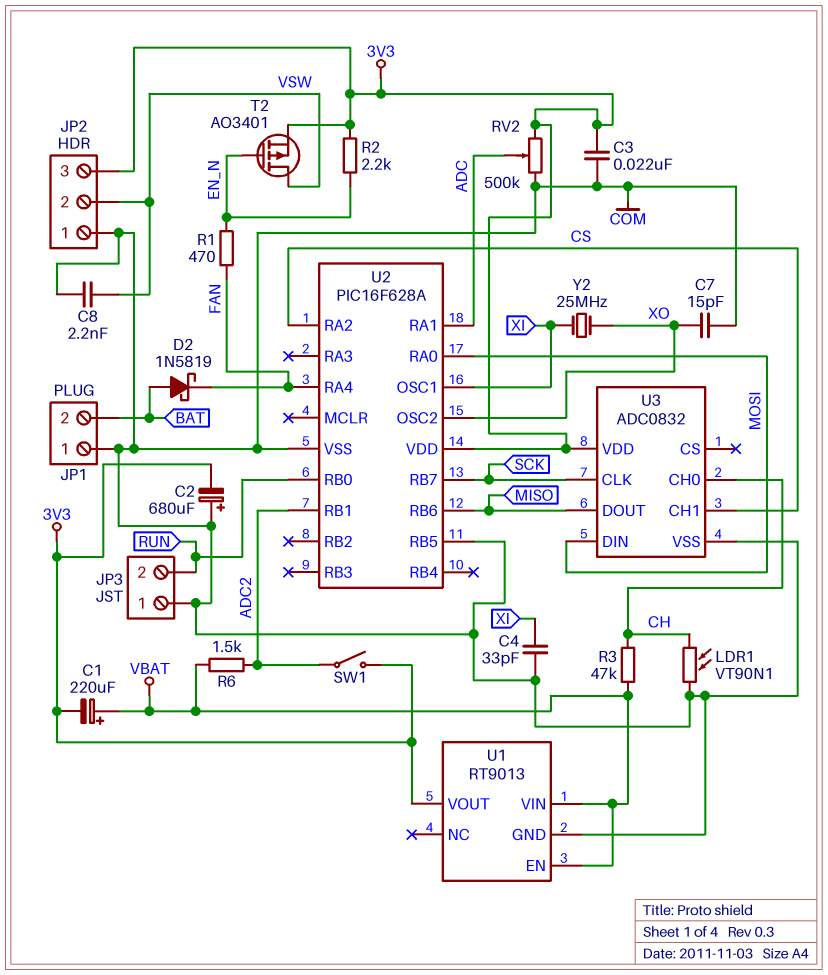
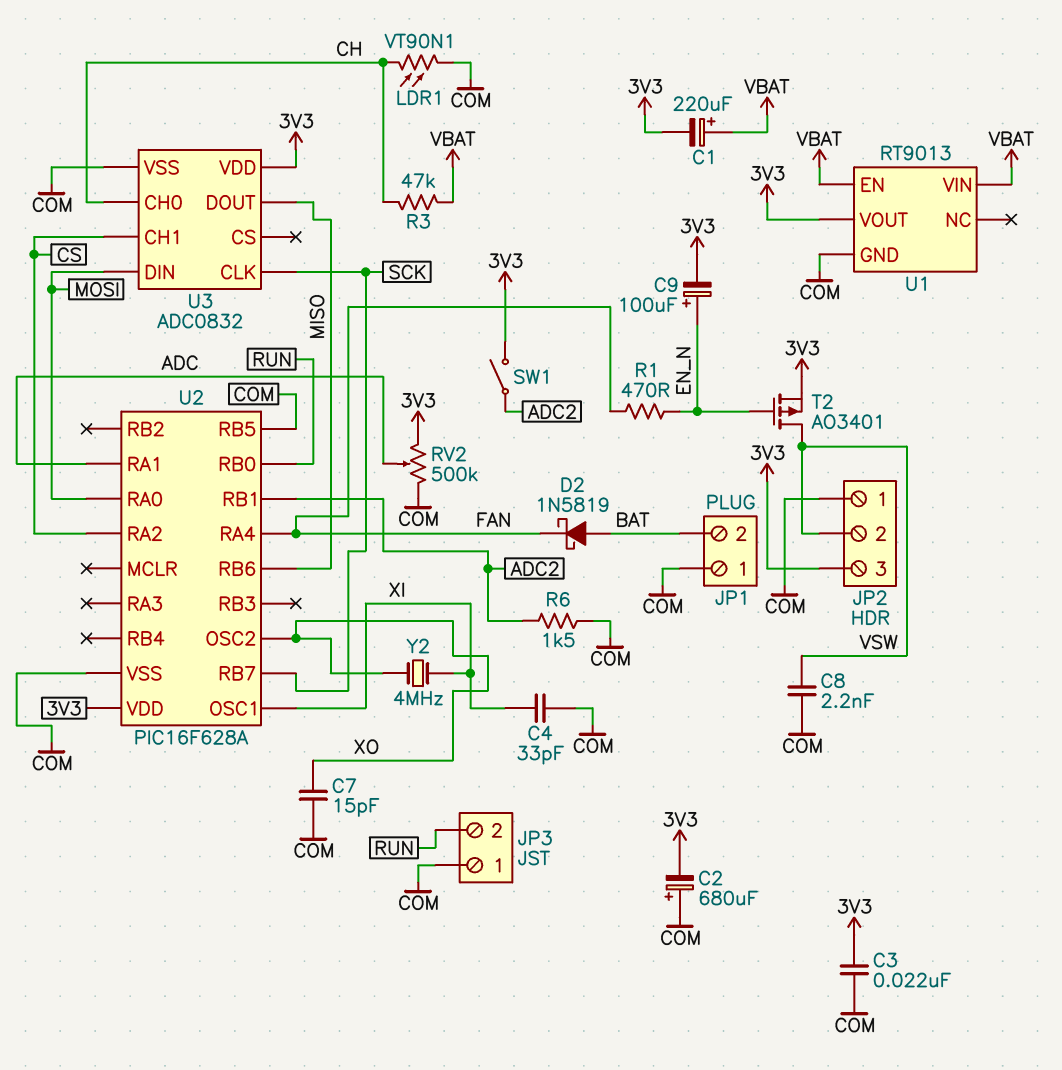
C9: none -> 100uF (plus EN_N, minus 3V3)
R2: 2.2k (3V3, EN_N) -> none
R6: 1.5k (ADC2, VBAT) -> 1.5k (ADC2, COM)
Y2: 25MHz (XI, XO) -> 4MHz (XI, XO)

